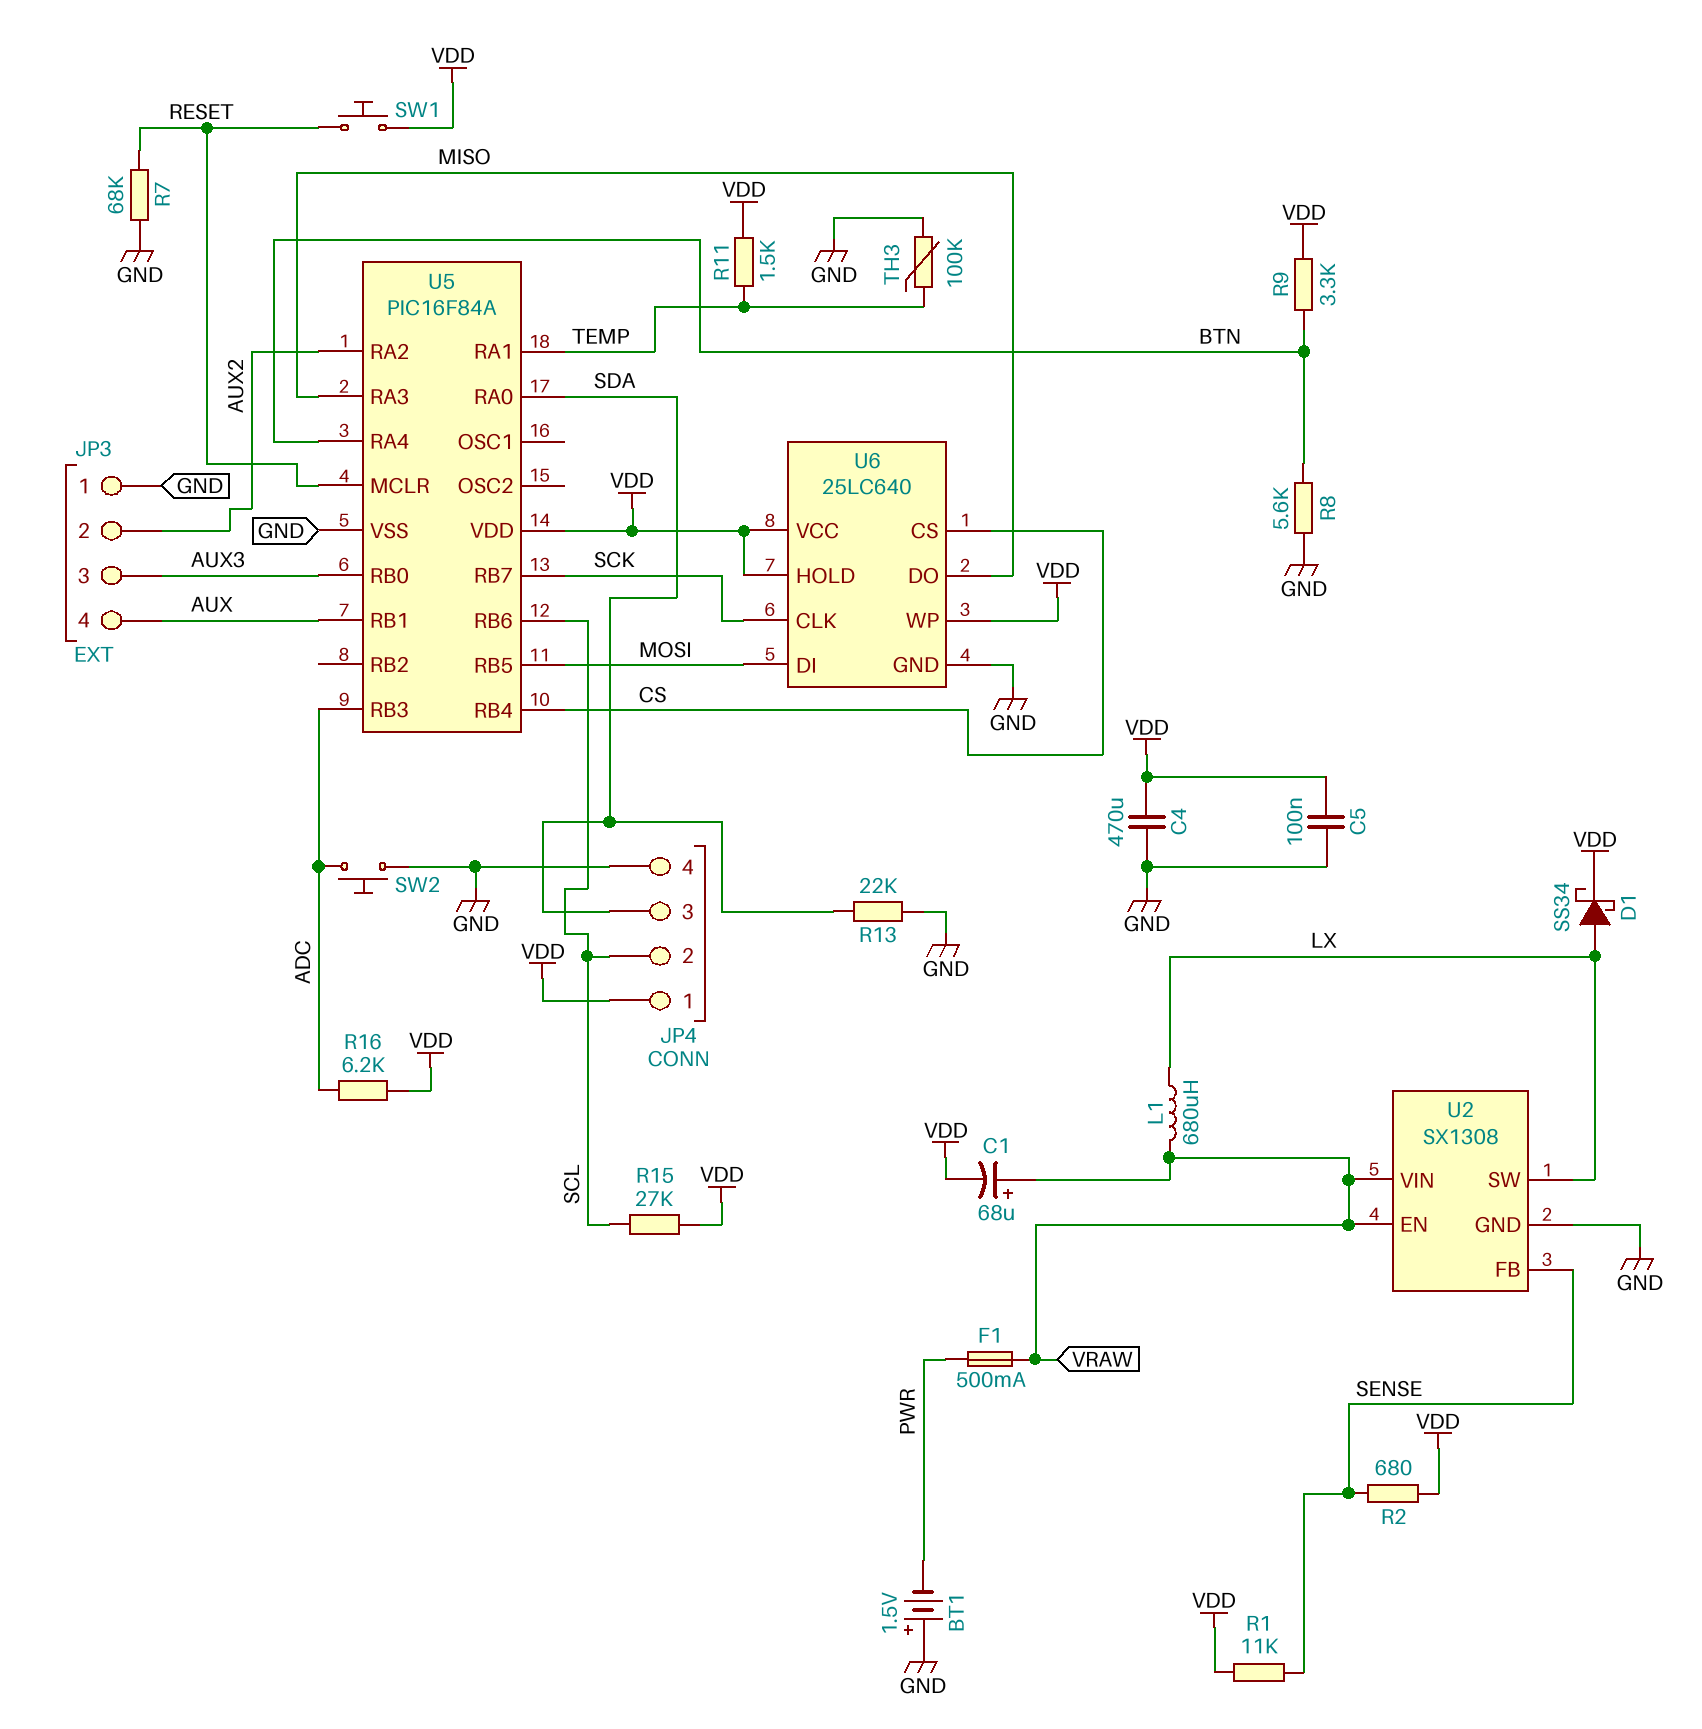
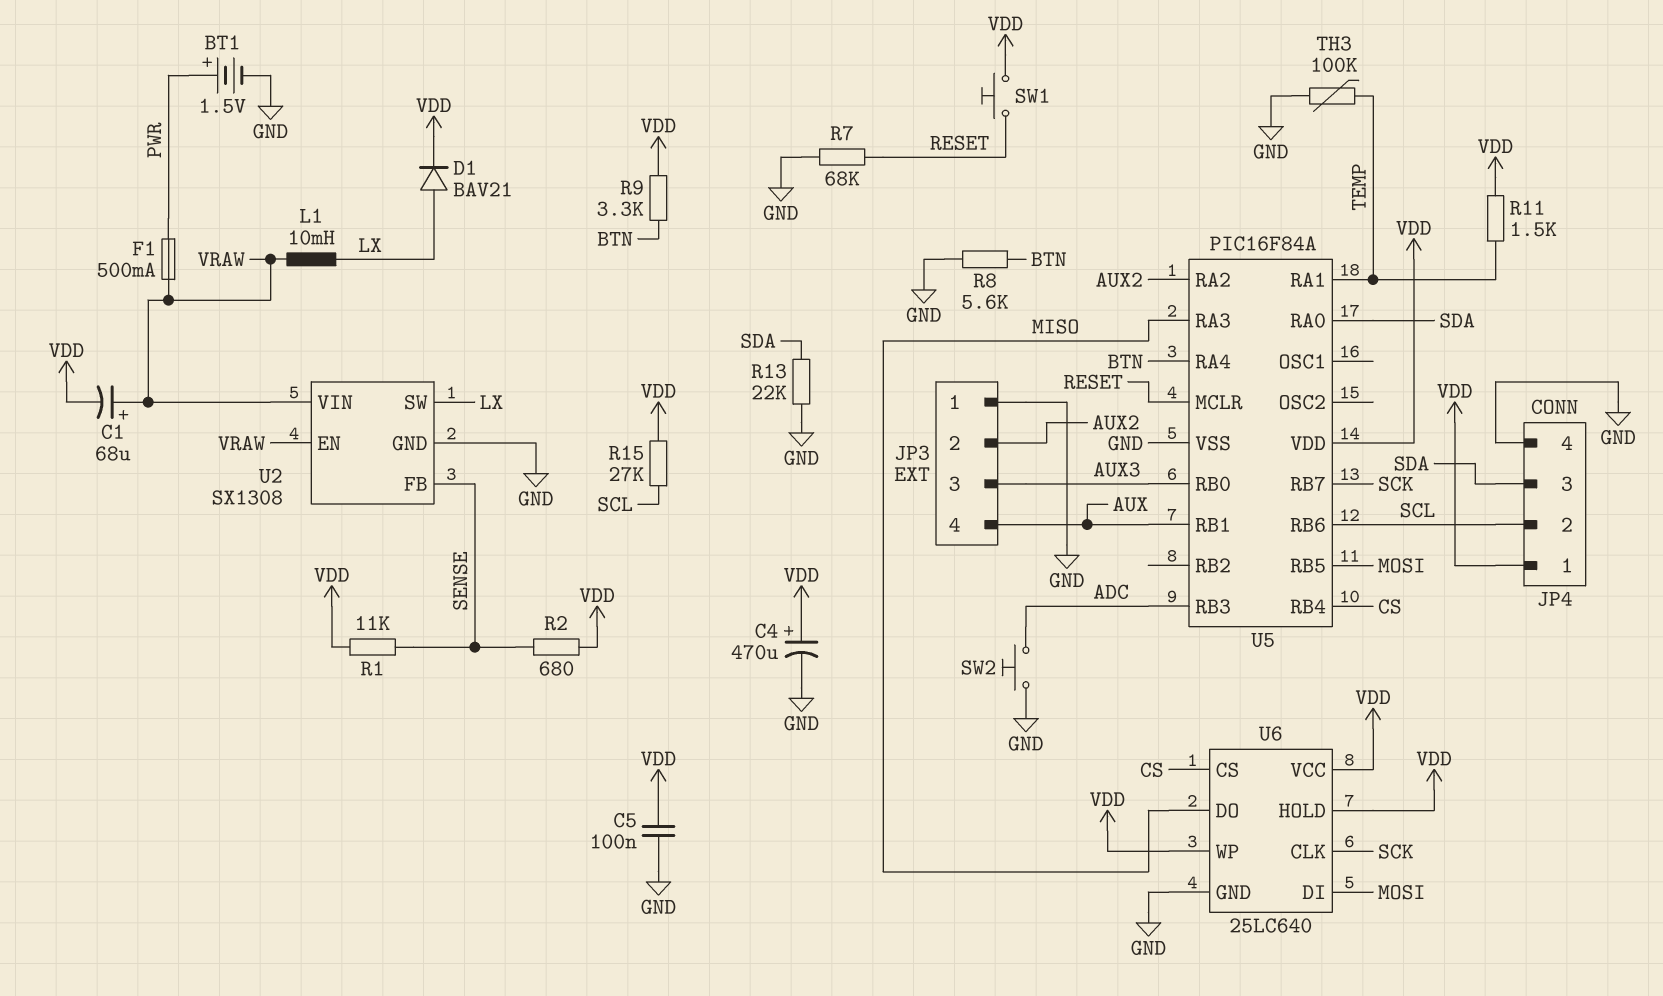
BT1: 1.5V (plus GND, minus PWR) -> 1.5V (plus PWR, minus GND)
C4: 470uF (GND, VDD) -> 470uF (plus VDD, minus GND)
D1: schottky SS34 (A LX, K VDD) -> diode BAV21 (A LX, K VDD)
L1: 680uH (LX, VRAW) -> 10mH (LX, VRAW)
R16: 6.2k (ADC, VDD) -> none

